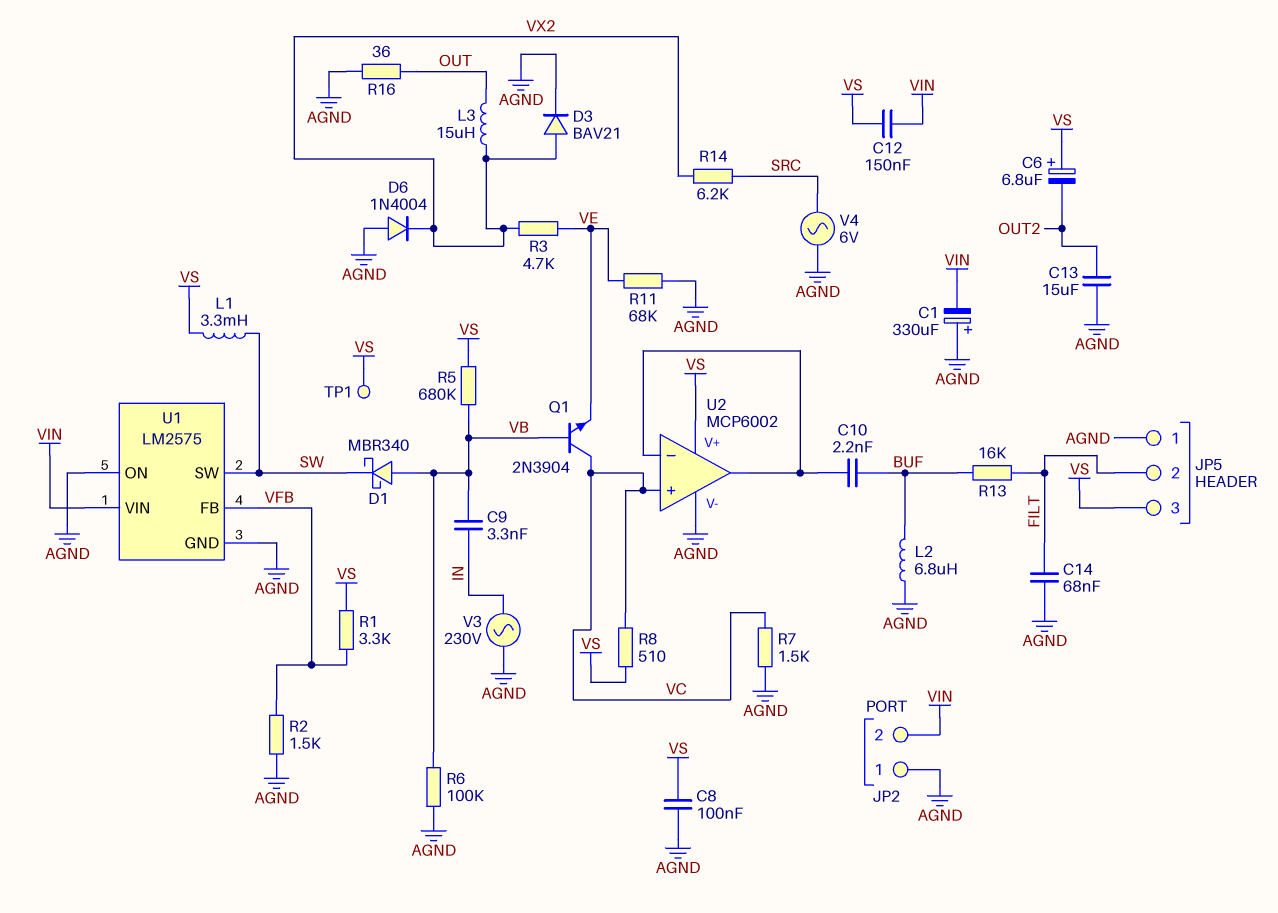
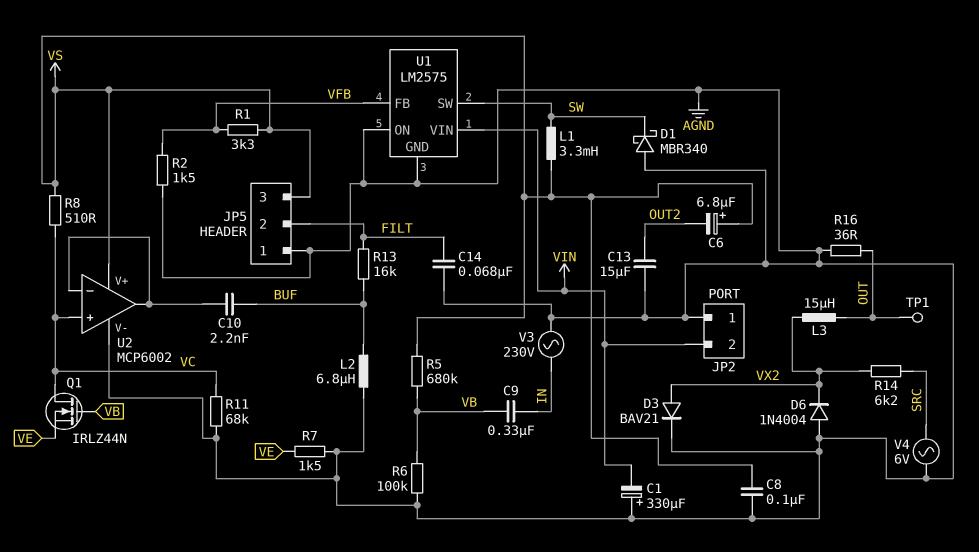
C9: 3.3nF (IN, VB) -> 330nF (IN, VB)
C12: 150nF (VIN, VS) -> none
D1: schottky MBR340 (A VB, K SW) -> schottky MBR340 (A AGND, K SW)
Q1: NPN 2N3904 (B VB, C VC, E VE) -> NMOS IRLZ44N (G VB, D VC, S VE)
R3: 4.7k (VE, VX2) -> none
R7: 1.5k (AGND, VC) -> 1.5k (AGND, VE)
R11: 68k (AGND, VE) -> 68k (AGND, VC)
TP1: test point (VS) -> test point (OUT)

